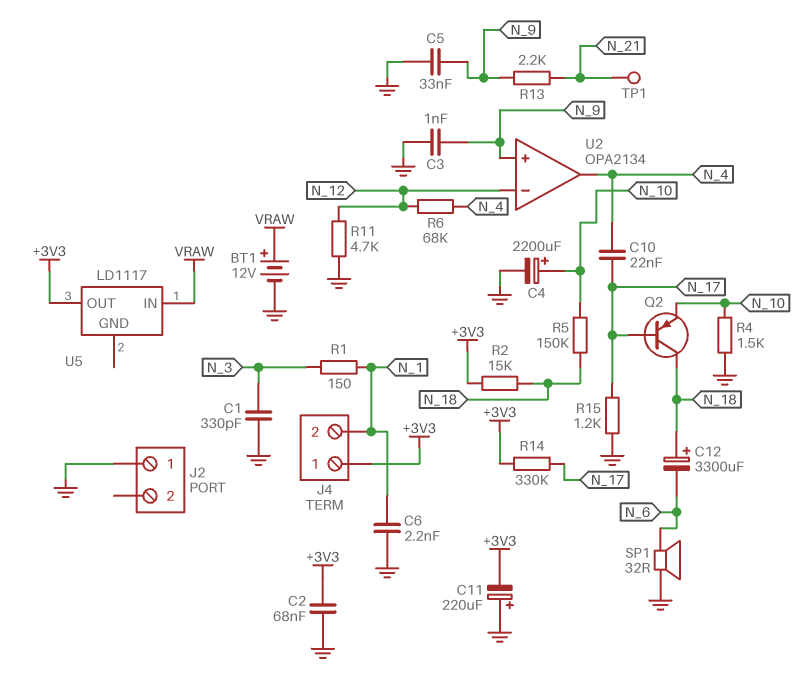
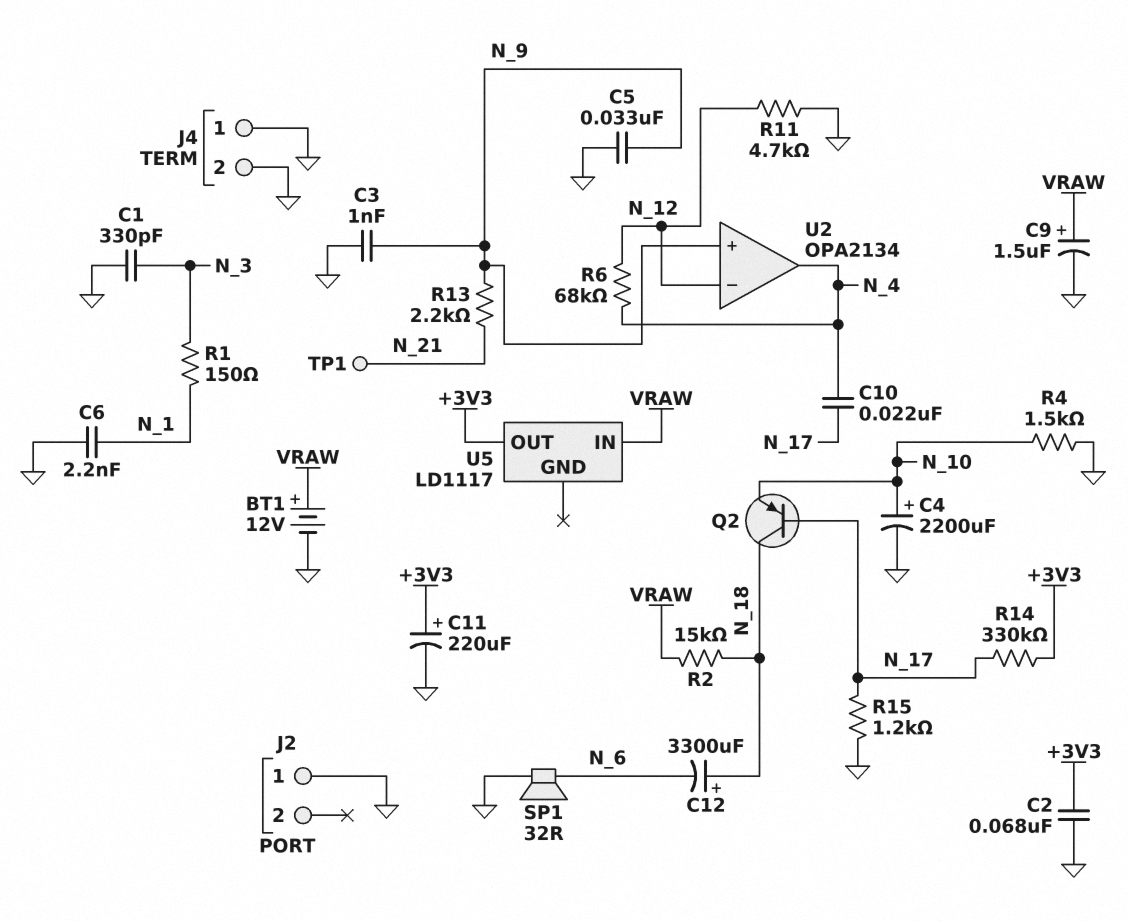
C9: none -> 1.5uF (plus VRAW, minus GND)
C11: 220uF (plus GND, minus +3V3) -> 220uF (plus +3V3, minus GND)
J4 pin 1: +3V3 -> GND
J4 pin 2: N_1 -> GND
R2: 15k (+3V3, N_18) -> 15k (N_18, VRAW)
R5: 150k (N_10, N_18) -> none

